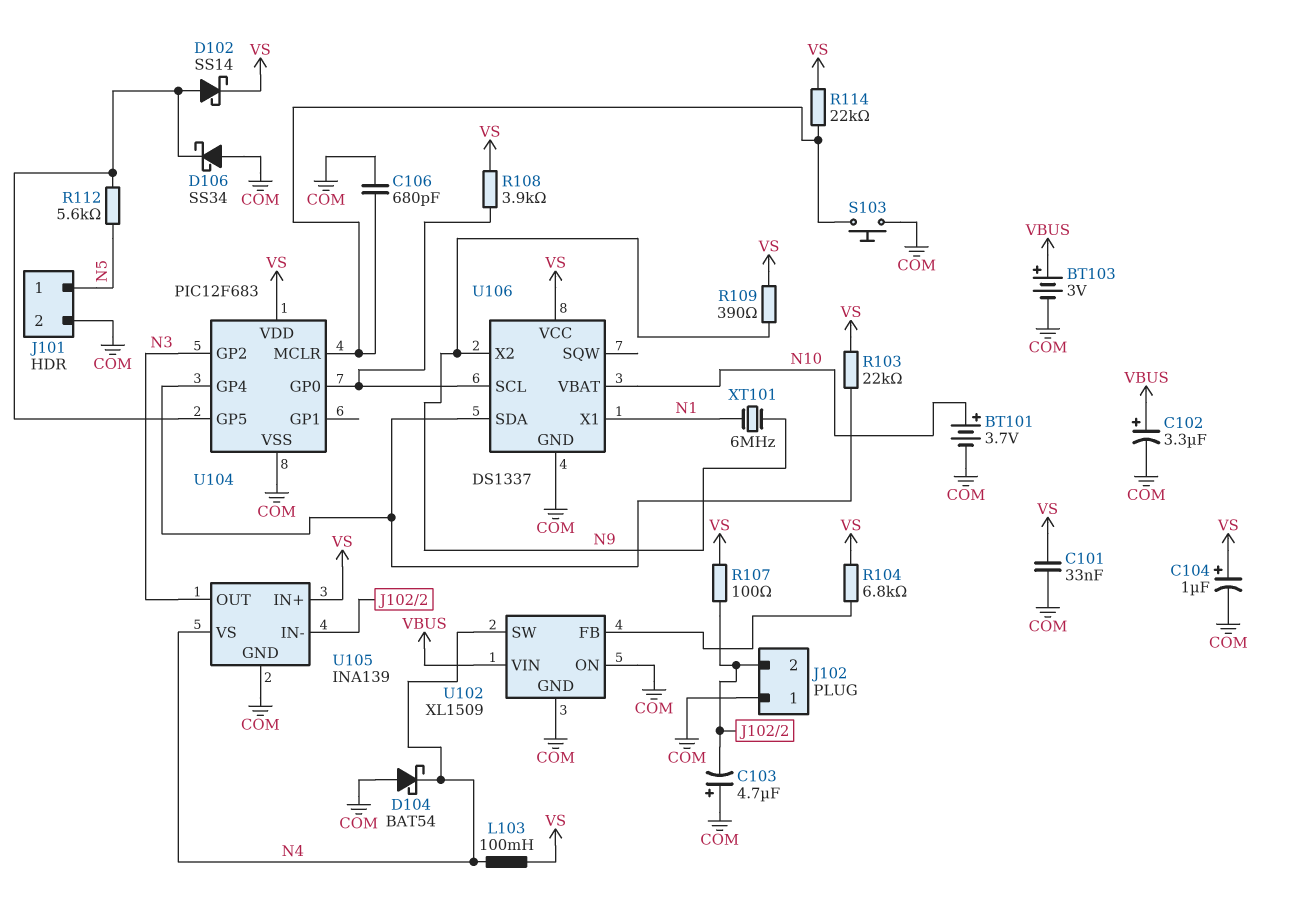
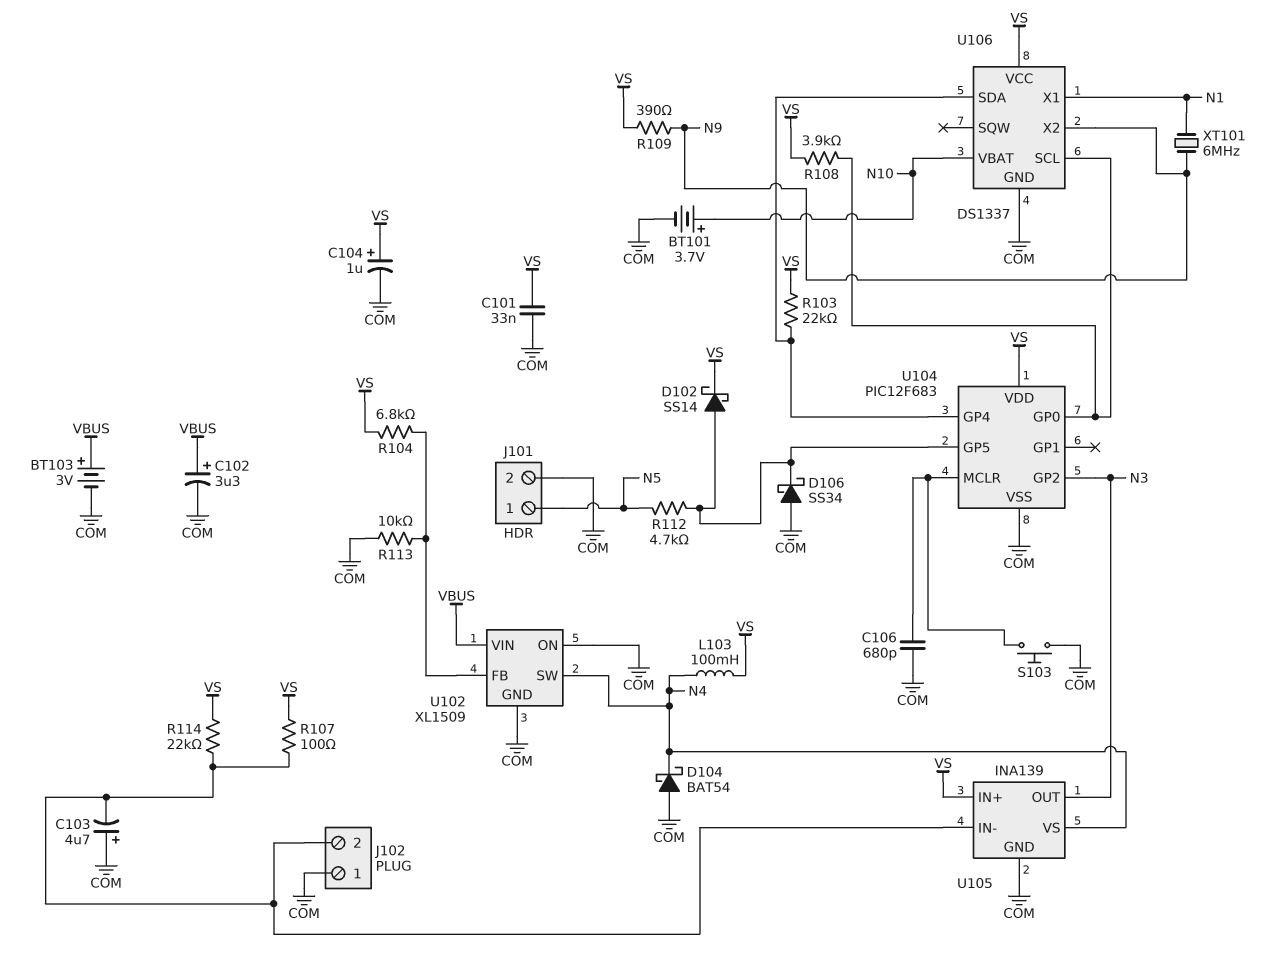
R112: 5.6k (N5, U104/GP5) -> 4.7k (N5, U104/GP5)
R113: none -> 10k (COM, U102/FB)
R114: 22k (U104/MCLR, VS) -> 22k (J102/2, VS)

